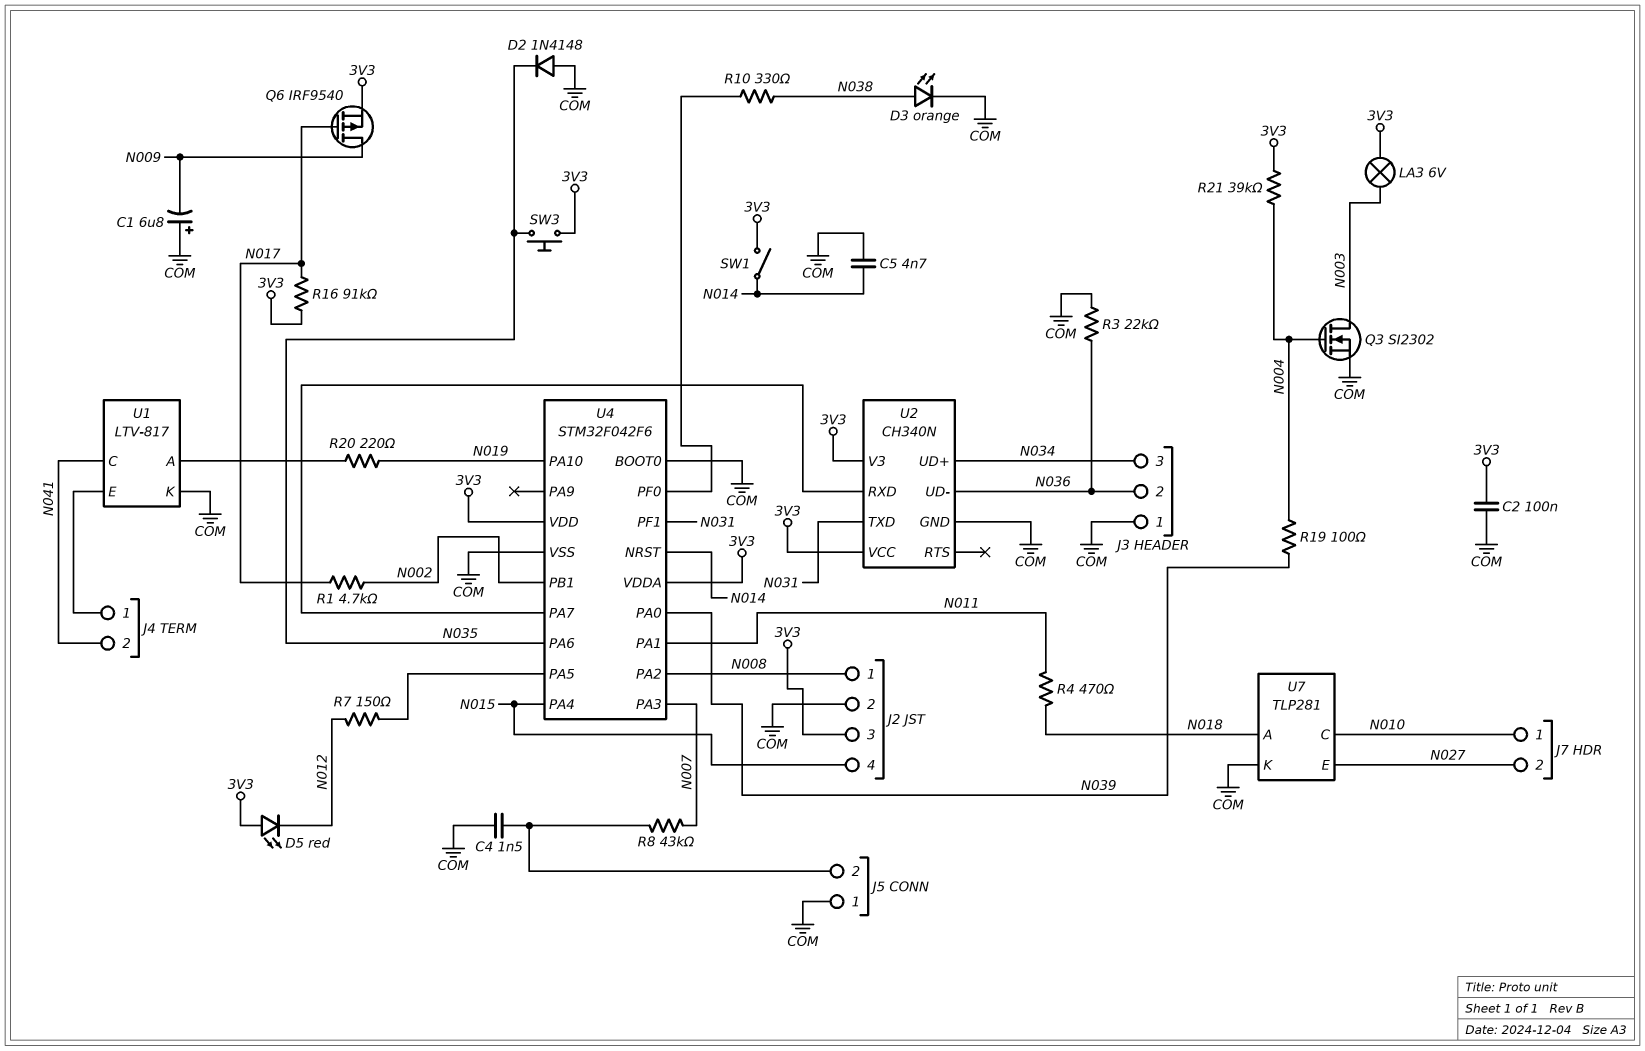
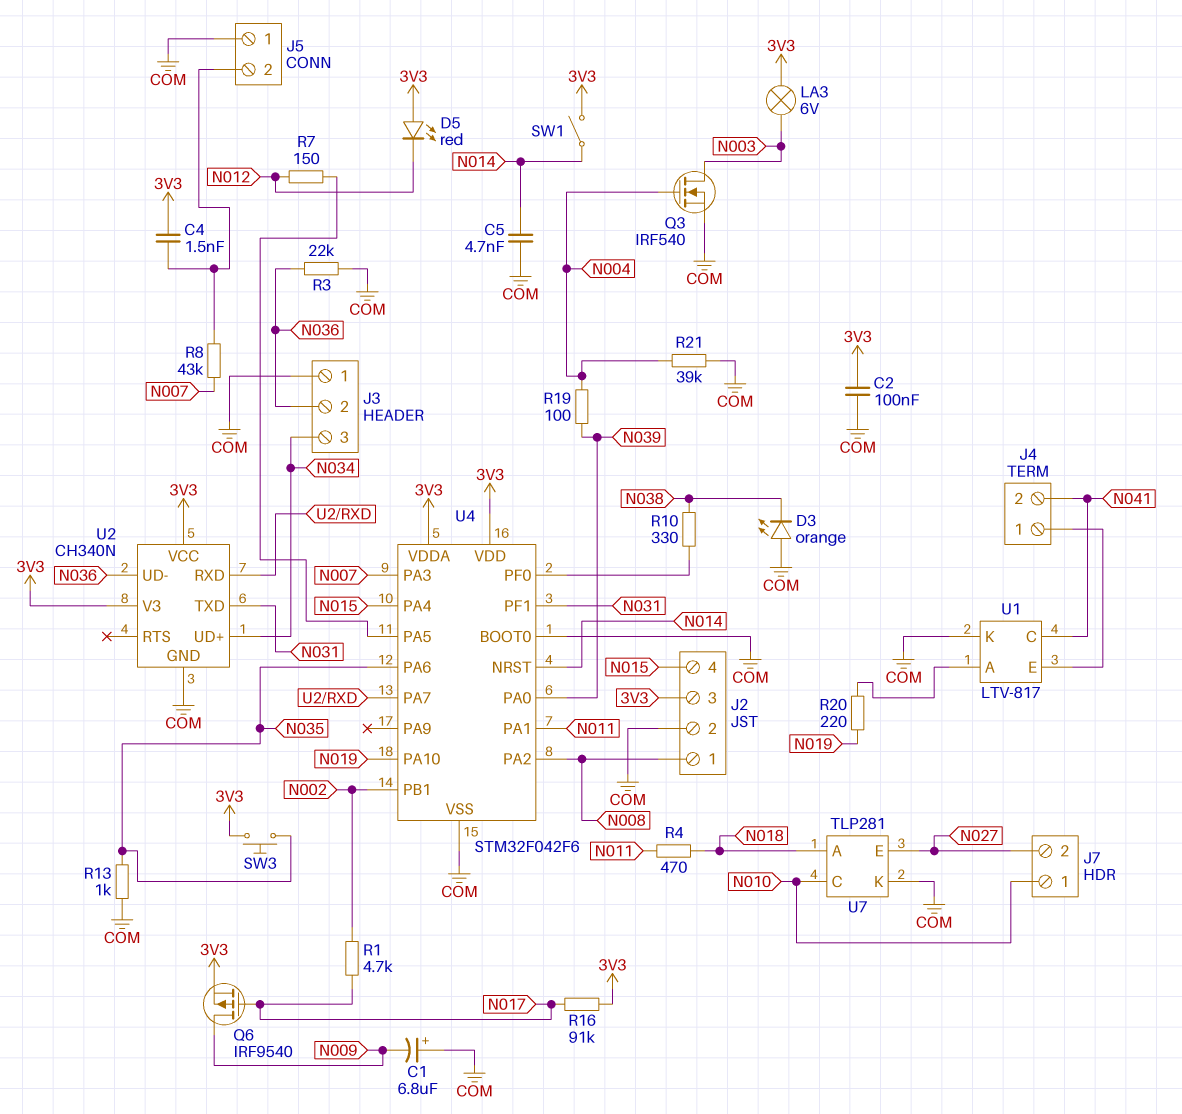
C4: 1.5nF (COM, J5/2) -> 1.5nF (3V3, J5/2)
D2: diode 1N4148 (A COM, K N035) -> none
D3: LED orange (A N038, K COM) -> LED orange (A COM, K N038)
Q3: NMOS SI2302 (G N004, D N003, S COM) -> NMOS IRF540 (G N004, D N003, S COM)
R13: none -> 1k (COM, N035)
R21: 39k (3V3, N004) -> 39k (COM, N004)

